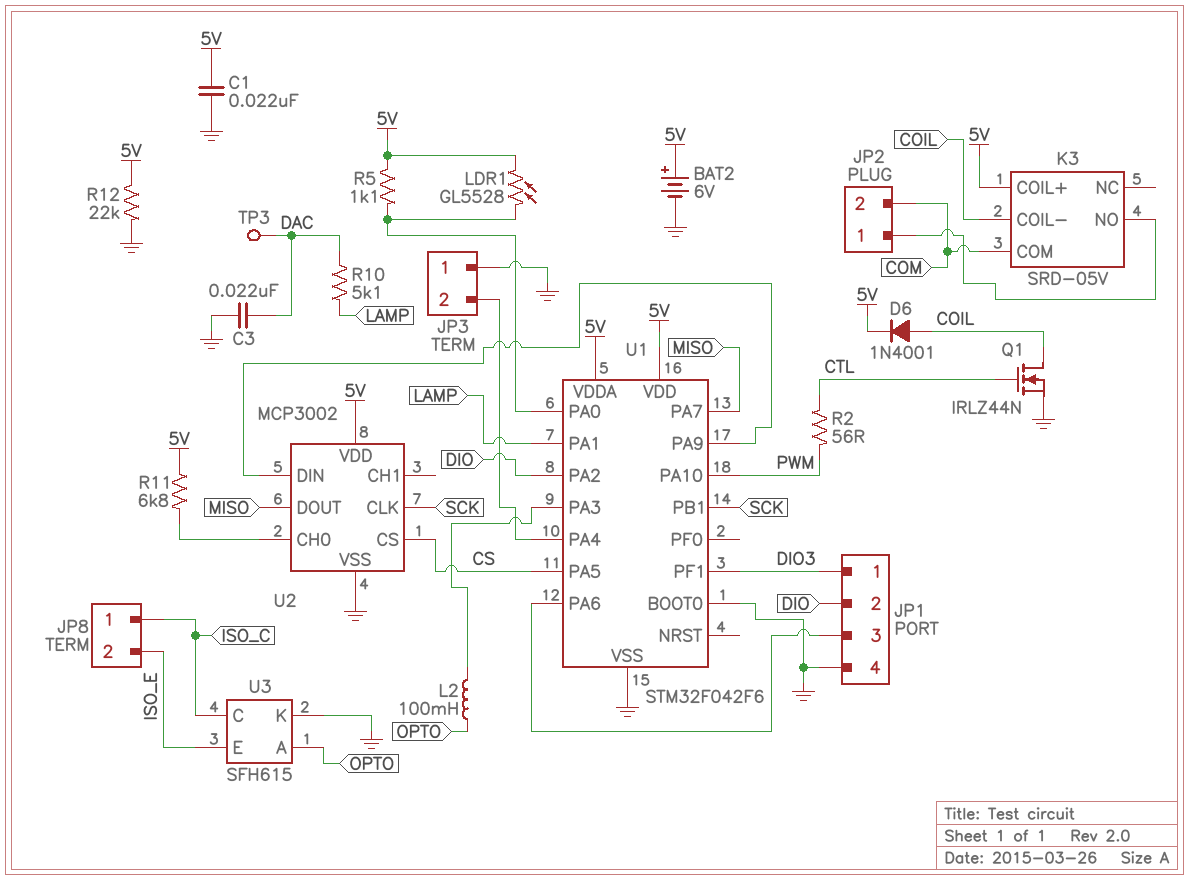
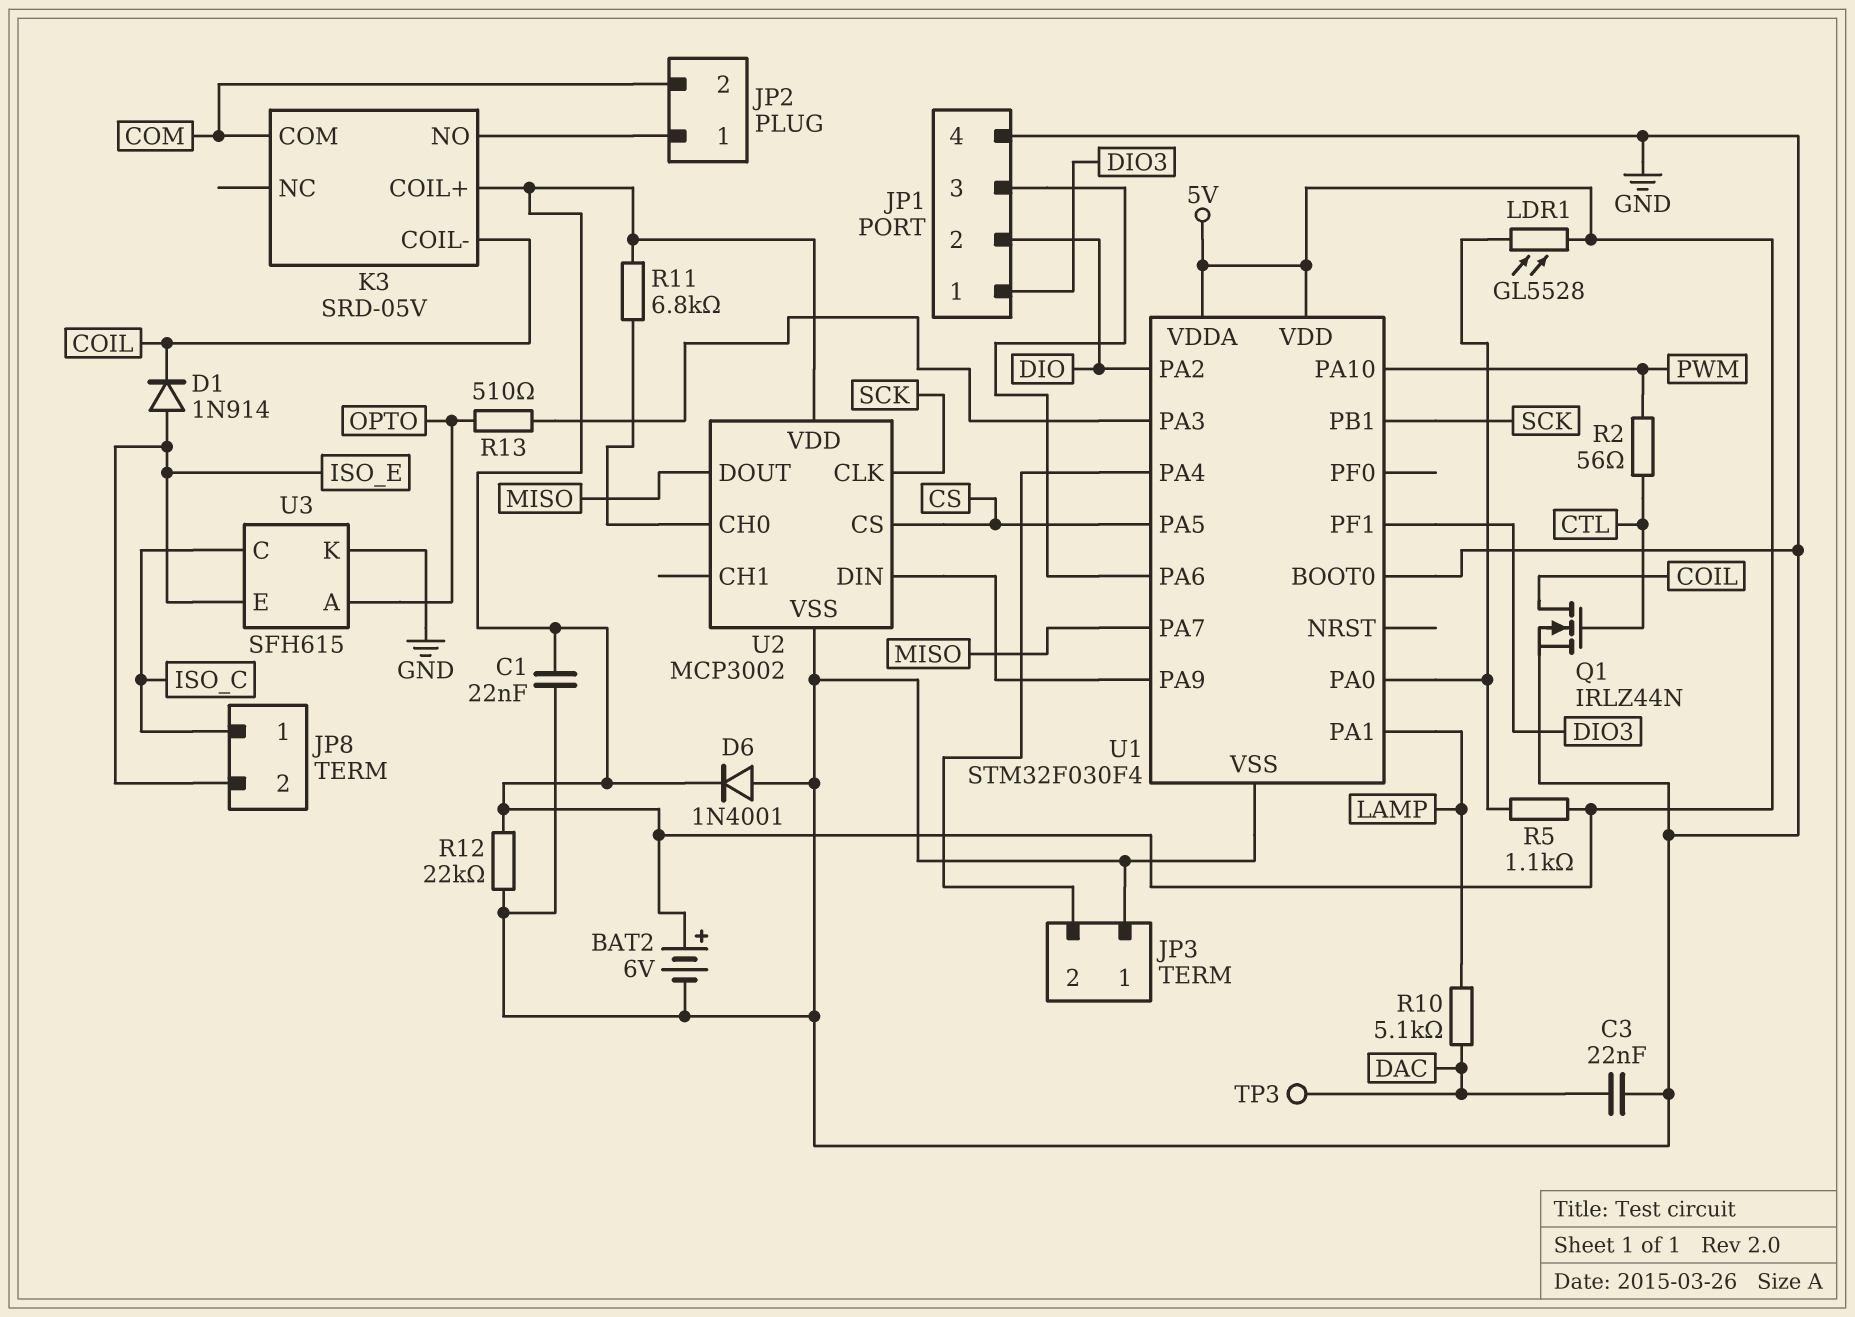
D1: none -> diode 1N914 (A ISO_E, K COIL)
D6: diode 1N4001 (A COIL, K 5V) -> diode 1N4001 (A GND, K 5V)
L2: 100mH (OPTO, U1/PA3) -> none
R13: none -> 510 (OPTO, U1/PA3)
U1: STM32F042F6 -> STM32F030F4

